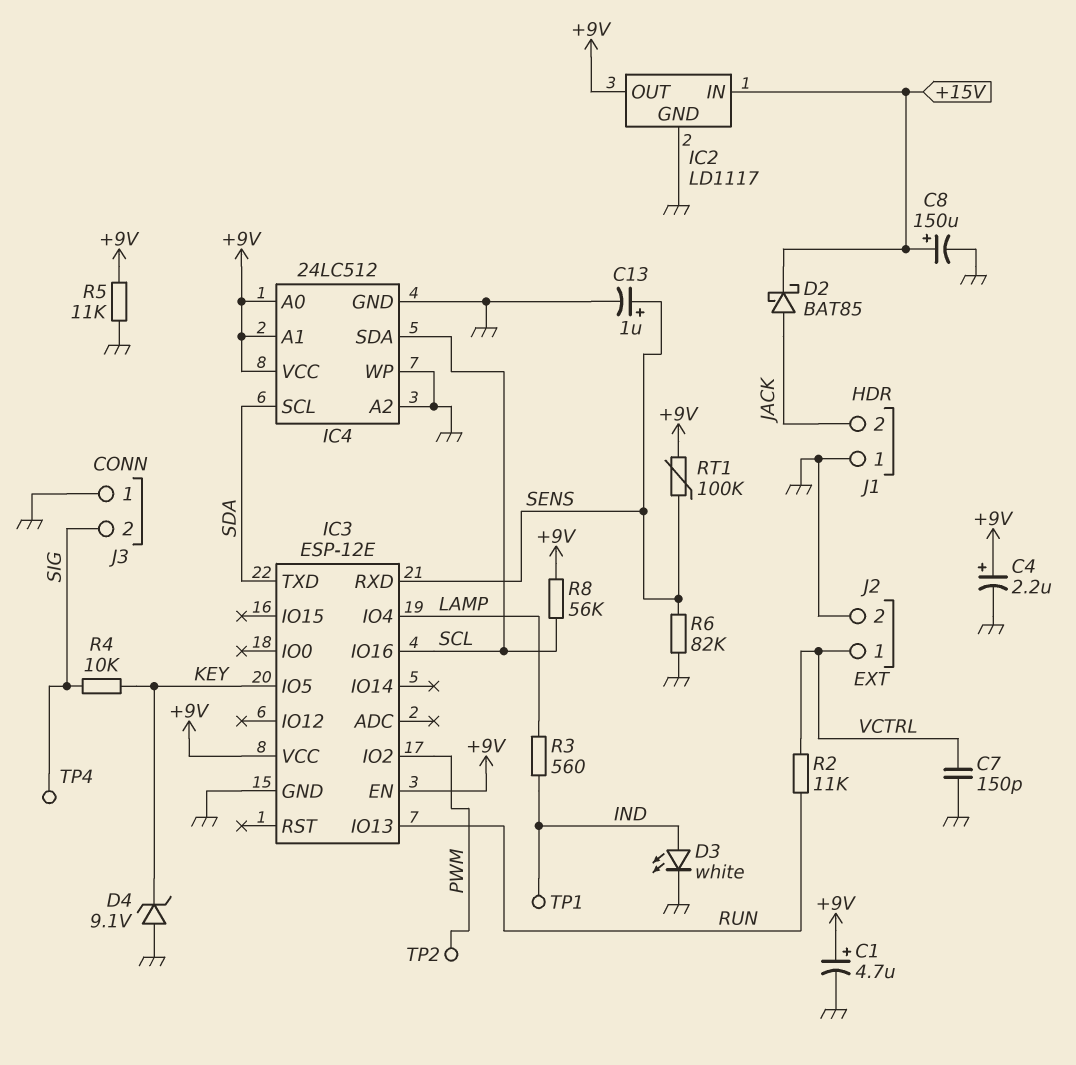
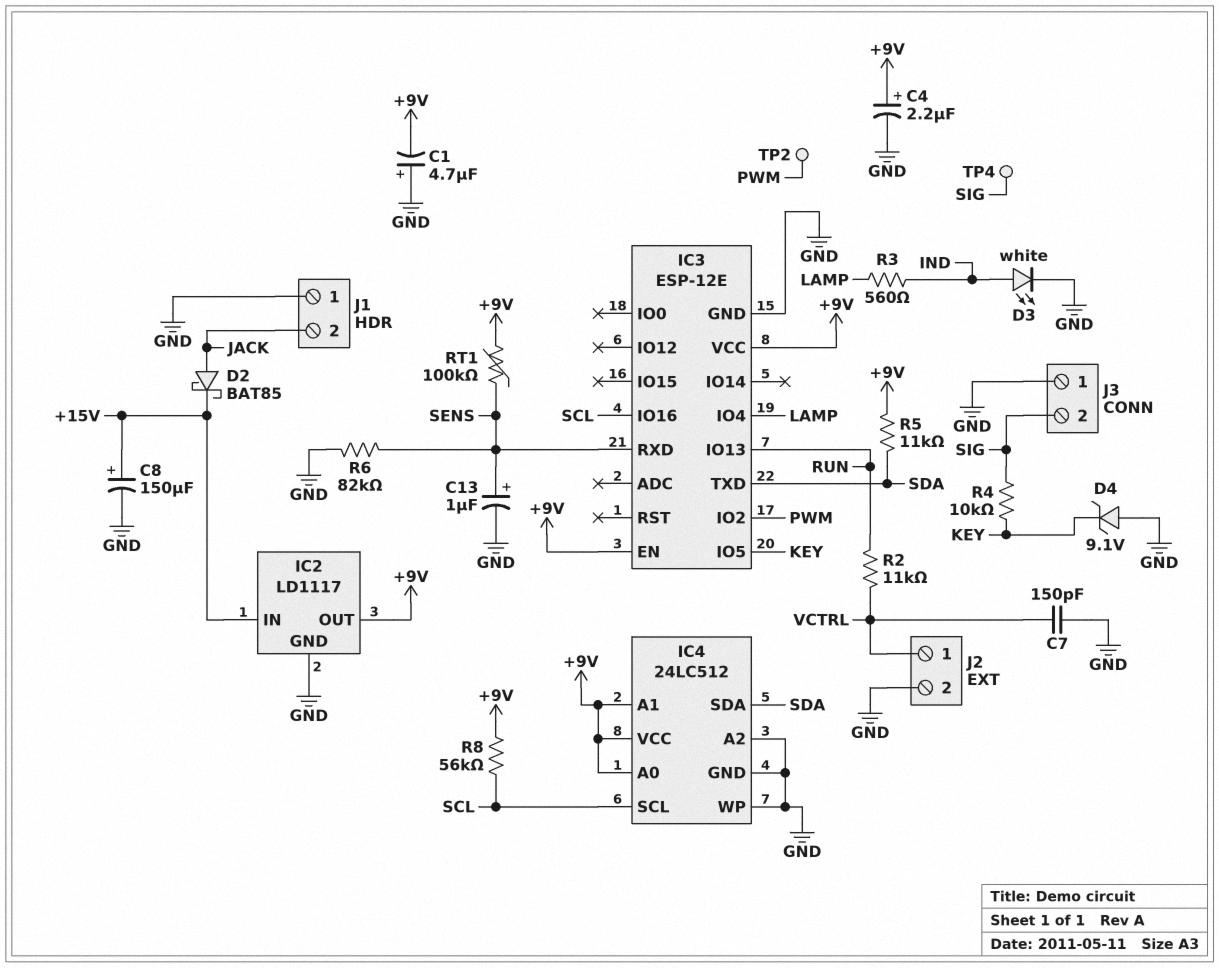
C1: 4.7uF (plus +9V, minus GND) -> 4.7uF (plus GND, minus +9V)
IC4 pin SCL: SDA -> SCL
IC4 pin SDA: SCL -> SDA
R5: 11k (+9V, GND) -> 11k (+9V, SDA)
TP1: test point (IND) -> none

